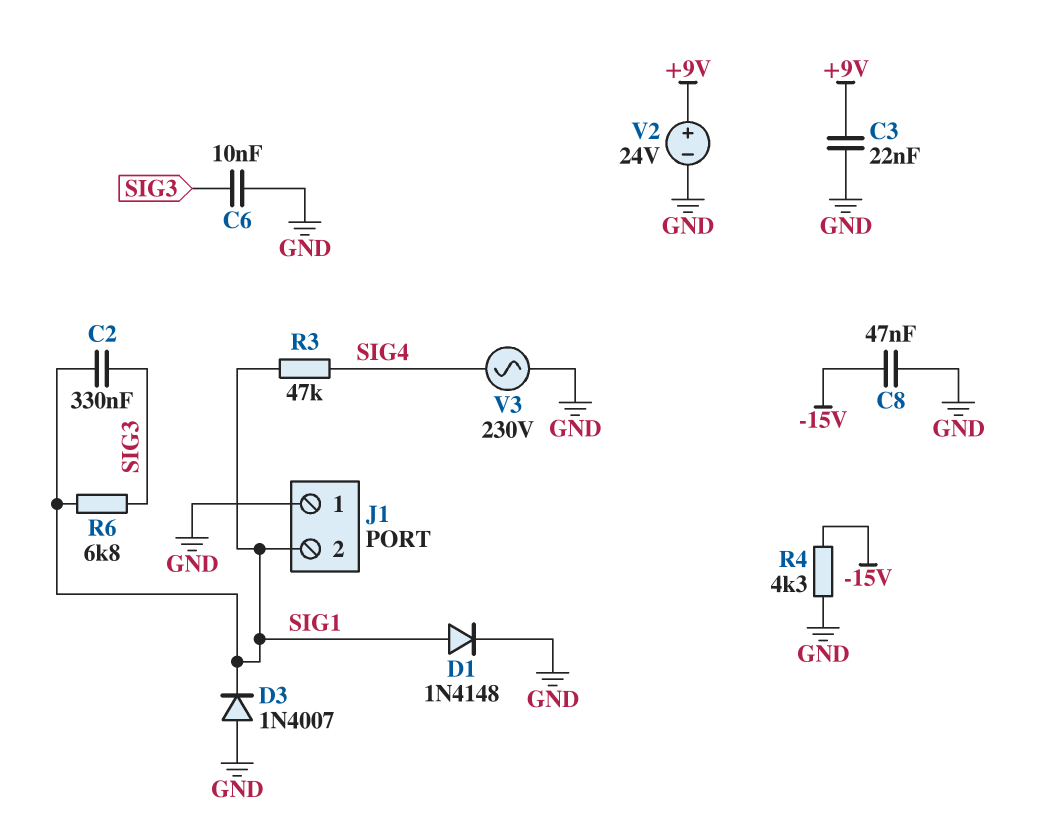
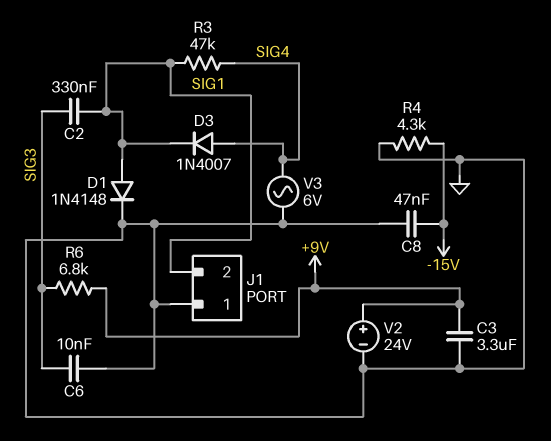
C3: 22nF (+9V, GND) -> 3.3uF (+9V, GND)
D3: diode 1N4007 (A GND, K SIG1) -> diode 1N4007 (A SIG4, K SIG1)
R6: 6.8k (SIG1, SIG3) -> 6.8k (+9V, SIG3)
V3: AC 230V (GND, SIG4) -> AC 6V (GND, SIG4)

